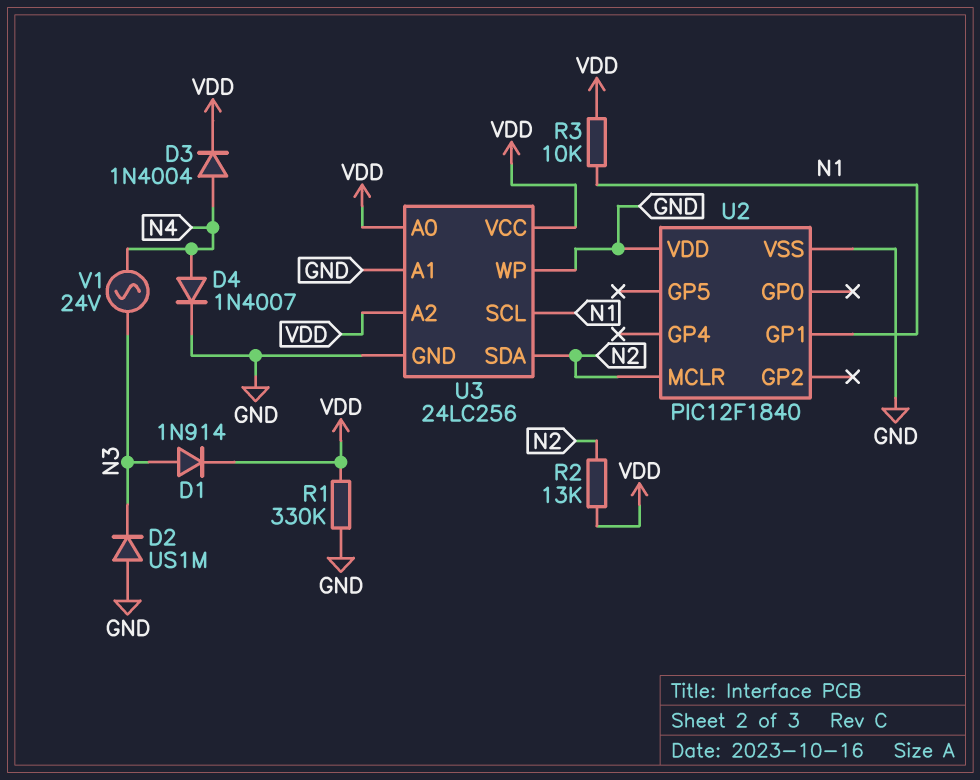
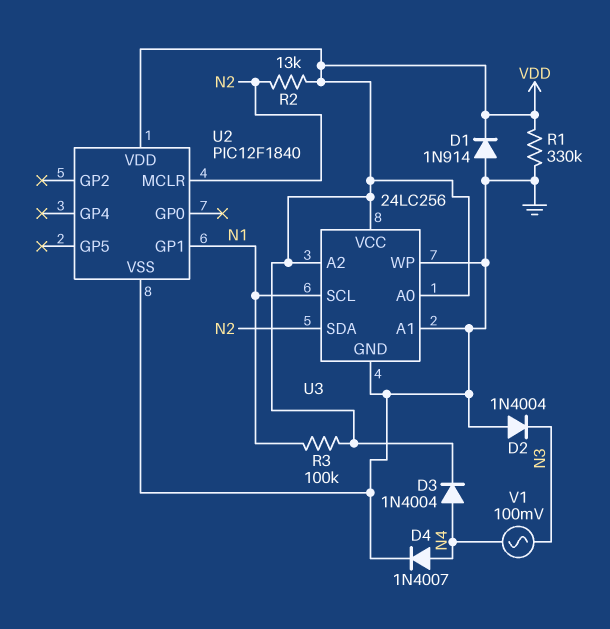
D1: diode 1N914 (A N3, K VDD) -> diode 1N914 (A GND, K VDD)
D2: diode US1M (A GND, K N3) -> diode 1N4004 (A GND, K N3)
R3: 10k (N1, VDD) -> 100k (N1, VDD)
U2 pin VDD: GND -> VDD
V1: AC 24V (N3, N4) -> AC 100mV (N3, N4)

